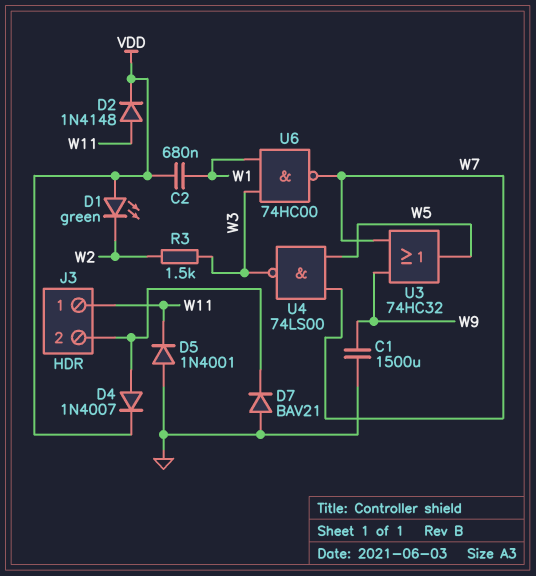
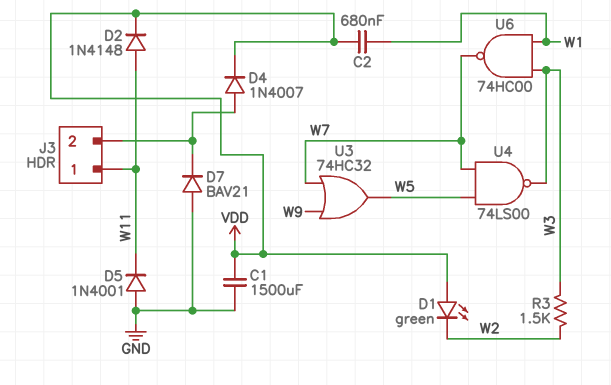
C1: 1500uF (GND, W9) -> 1500uF (GND, VDD)

